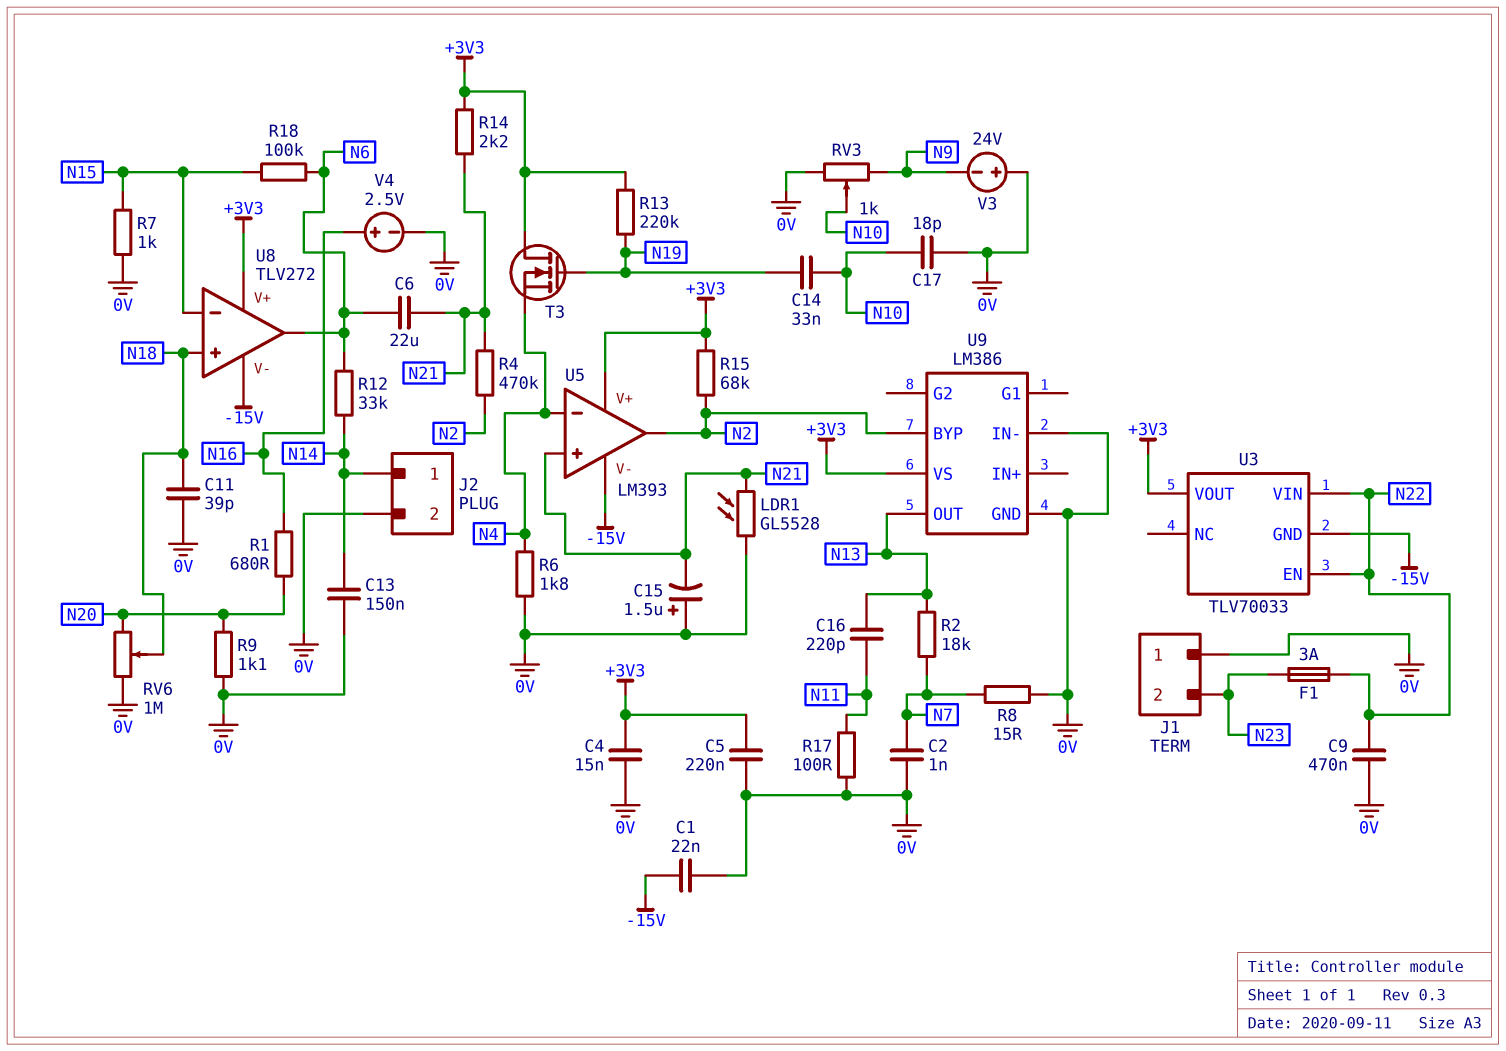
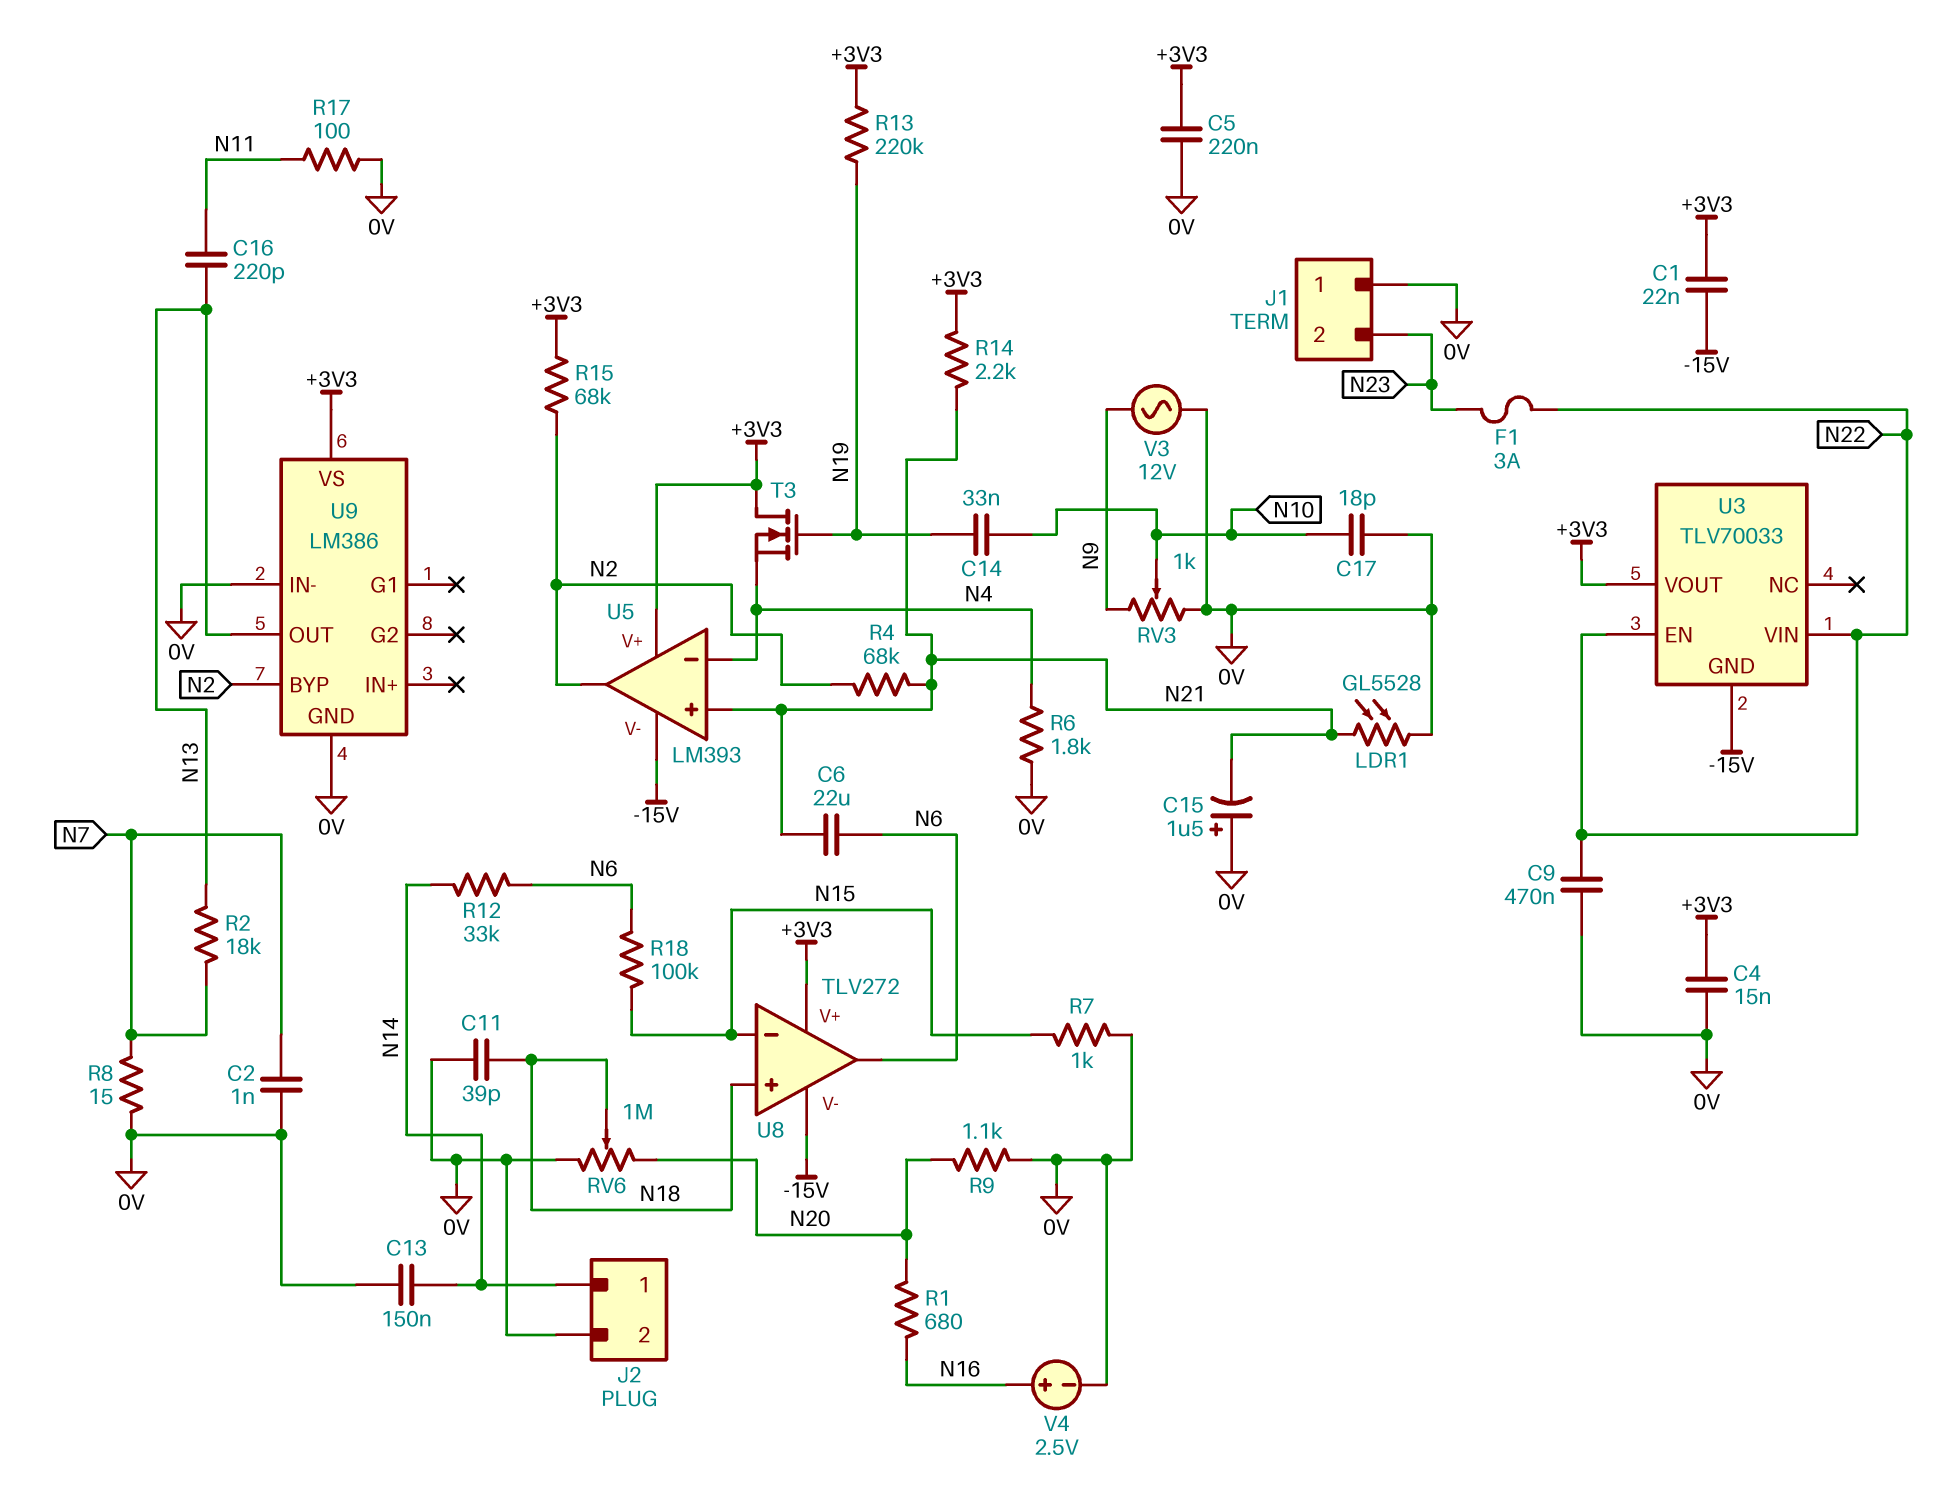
C1: 22nF (-15V, 0V) -> 22nF (+3V3, -15V)
R4: 470k (N2, N21) -> 68k (N2, N21)
V3: 24V (plus 0V, minus N9) -> AC 12V (0V, N9)

